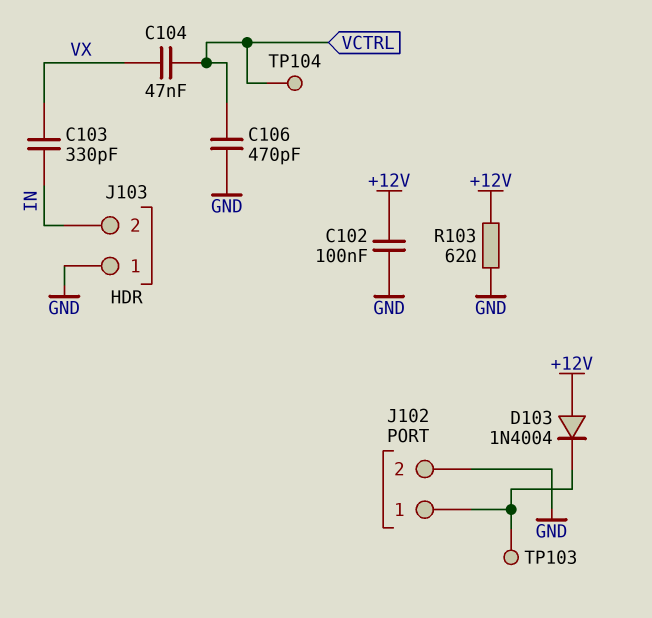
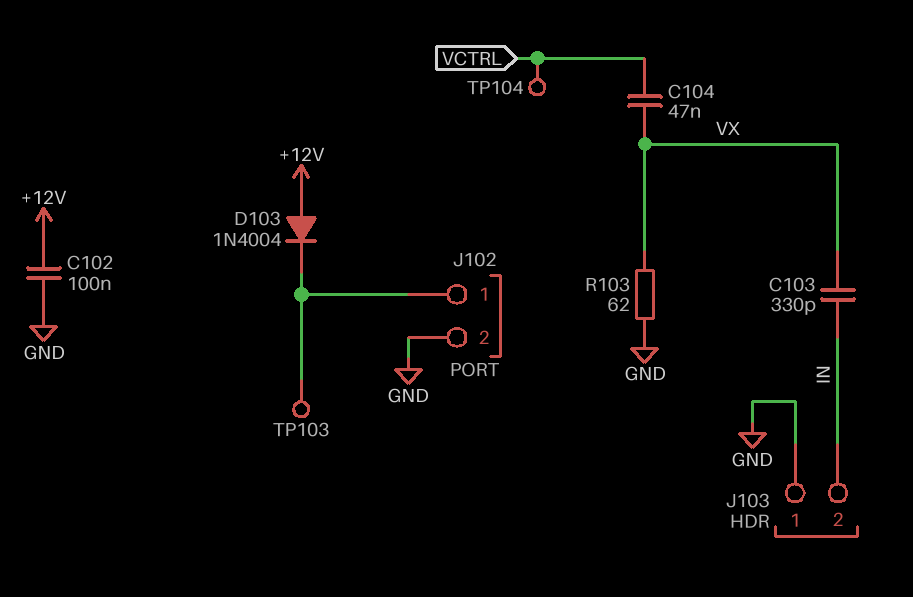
C106: 470pF (GND, VCTRL) -> none
R103: 62 (+12V, GND) -> 62 (GND, VX)

